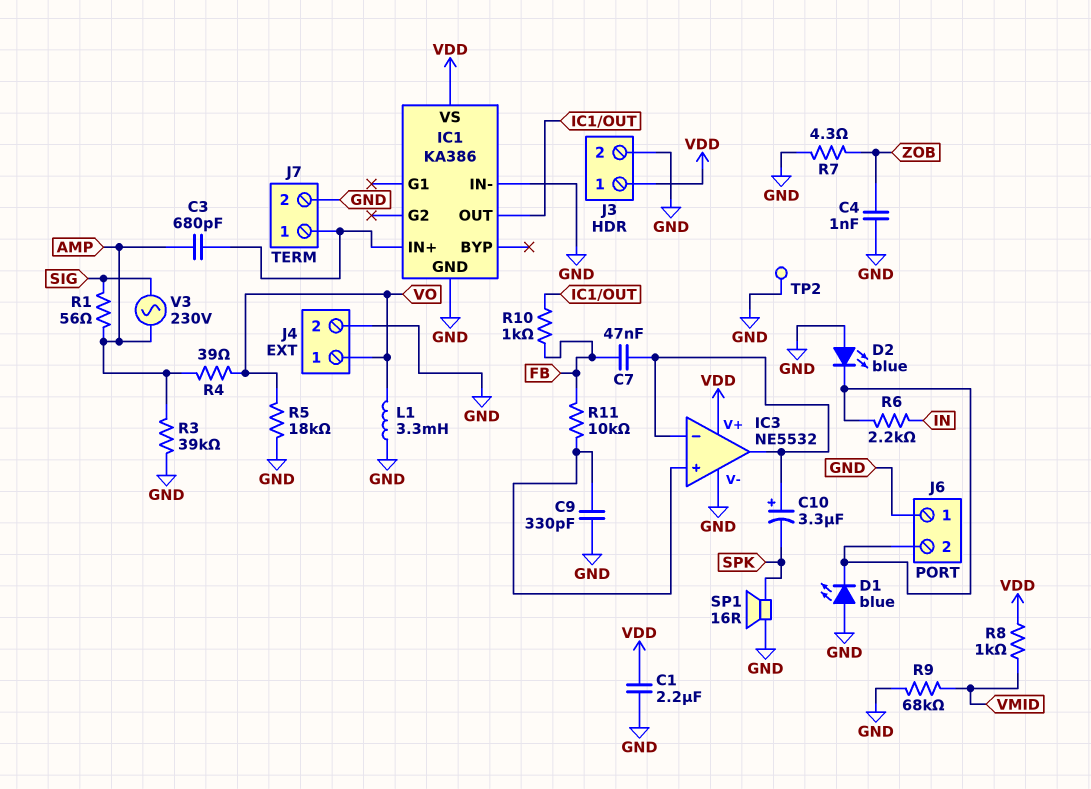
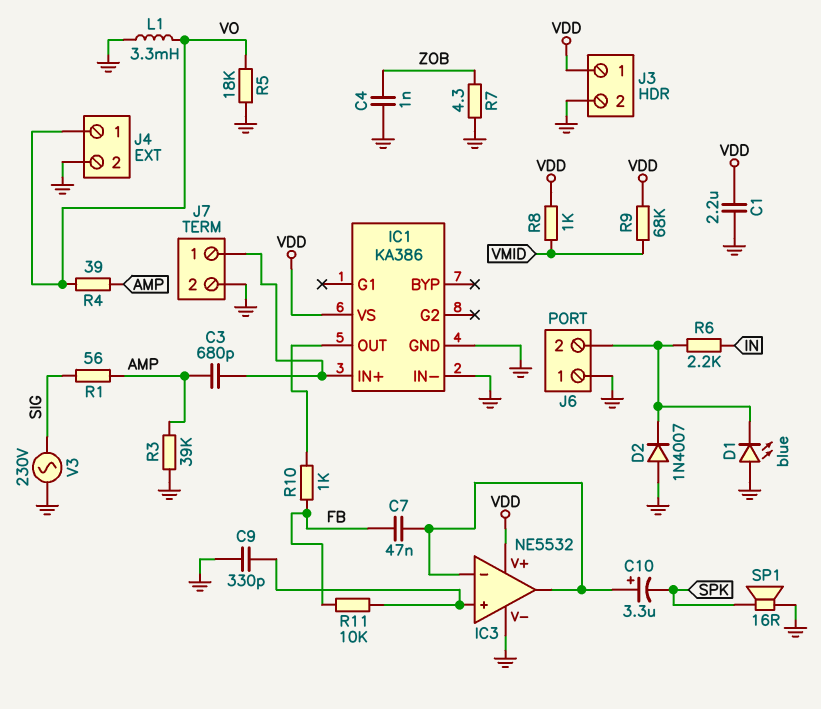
D2: LED blue (A GND, K J6/2) -> diode 1N4007 (A GND, K J6/2)
R9: 68k (GND, VMID) -> 68k (VDD, VMID)
TP2: test point (GND) -> none
V3: AC 230V (AMP, SIG) -> AC 230V (GND, SIG)

